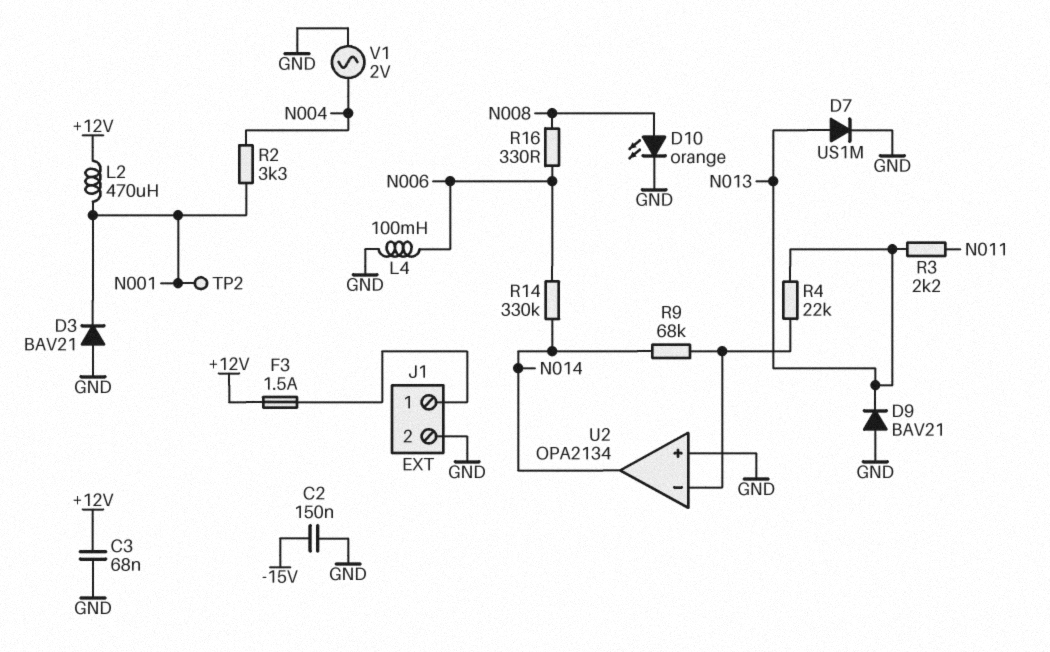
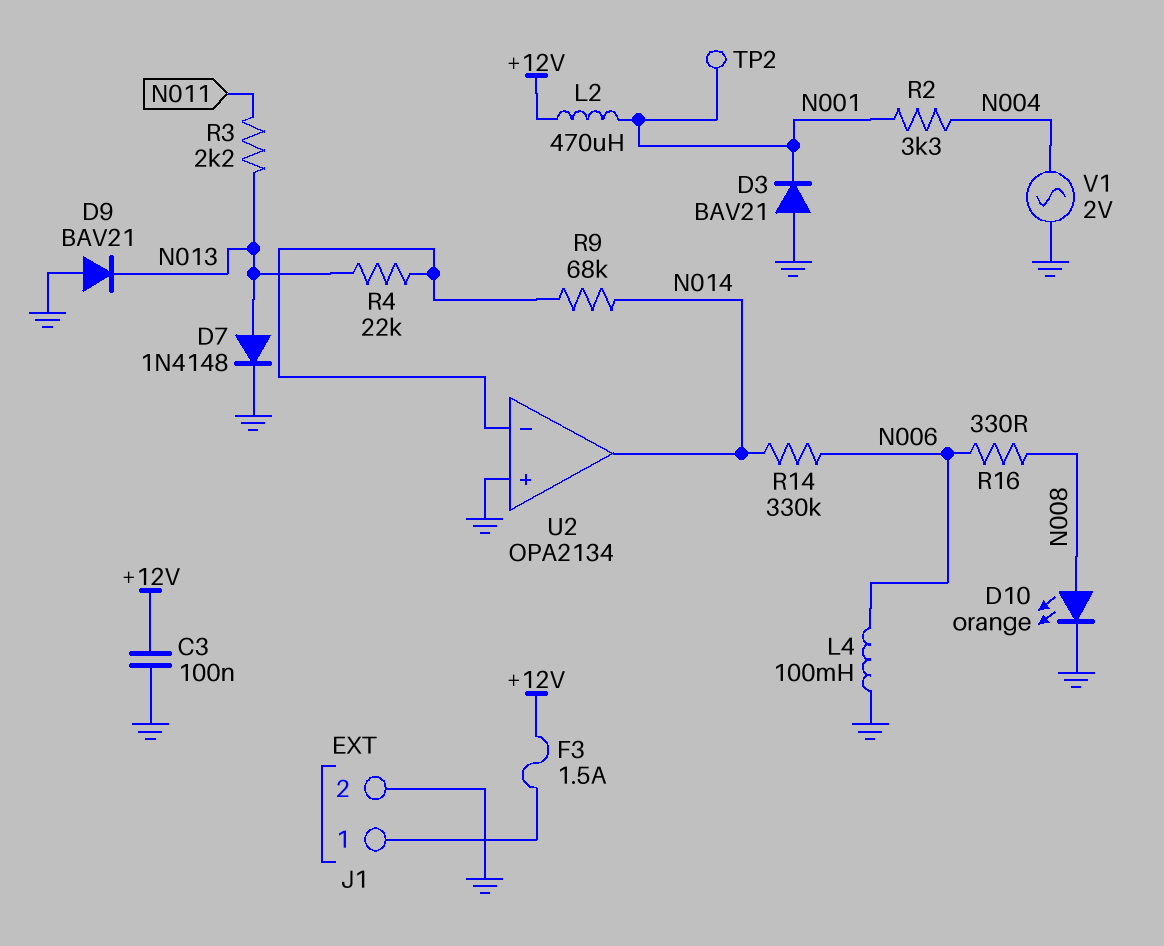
C2: 150nF (-15V, GND) -> none
C3: 68nF (+12V, GND) -> 100nF (+12V, GND)
D7: diode US1M (A N013, K GND) -> diode 1N4148 (A N013, K GND)

